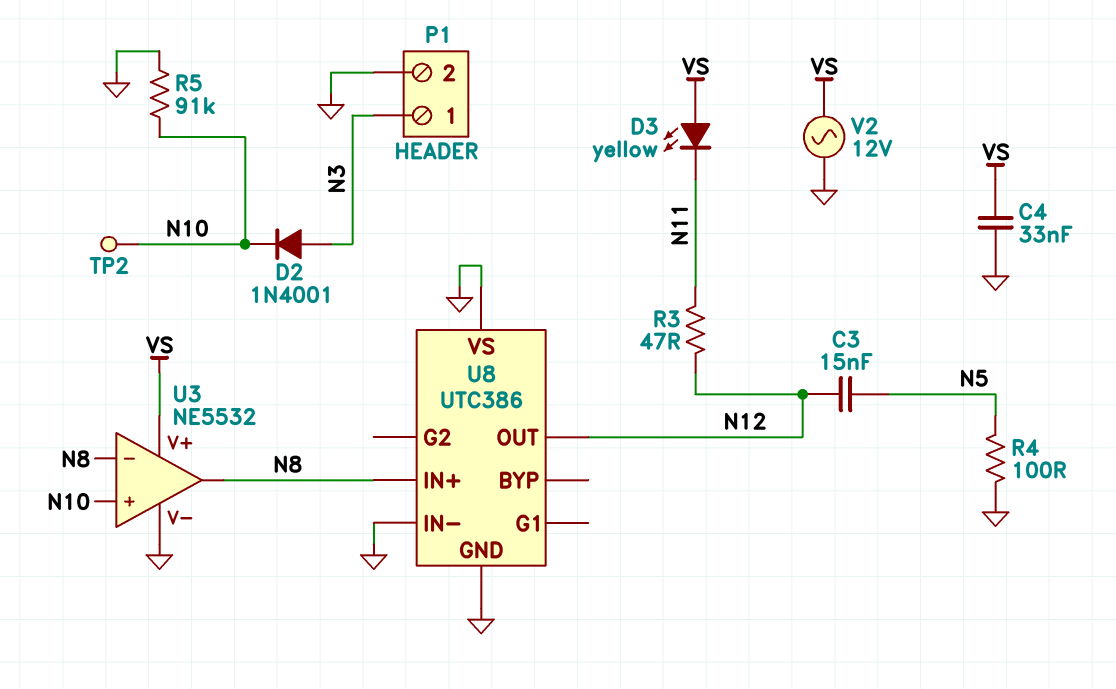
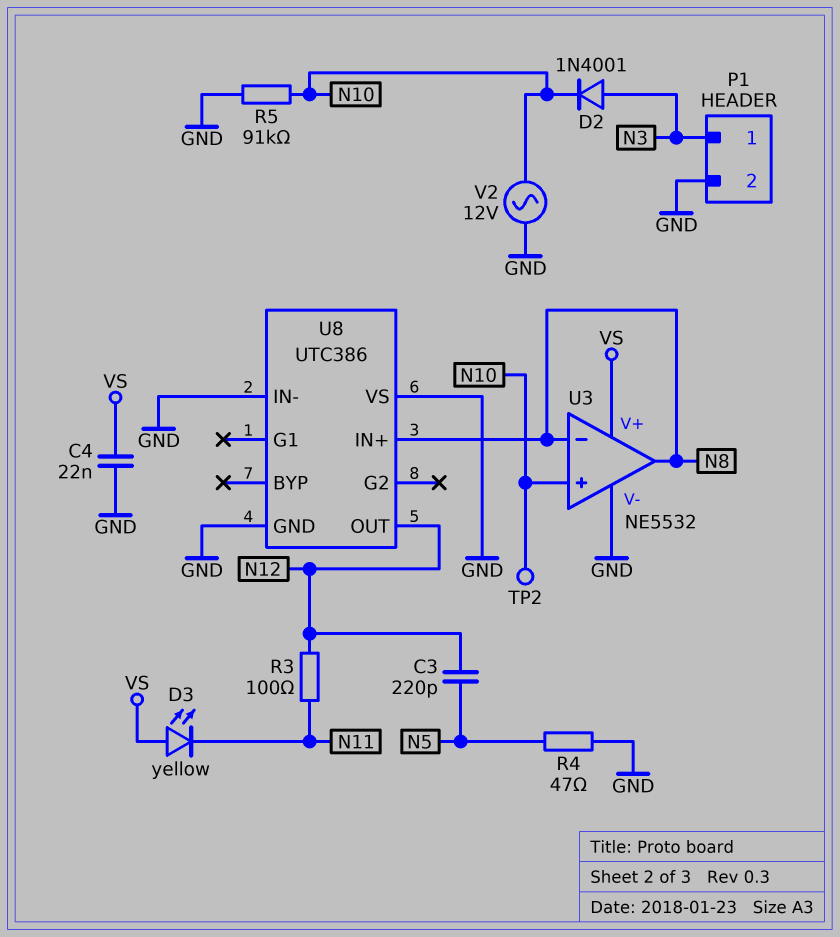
C3: 15nF (N5, N12) -> 220pF (N5, N12)
C4: 33nF (GND, VS) -> 22nF (GND, VS)
R3: 47 (N11, N12) -> 100 (N11, N12)
R4: 100 (GND, N5) -> 47 (GND, N5)
V2: AC 12V (GND, VS) -> AC 12V (GND, N10)

